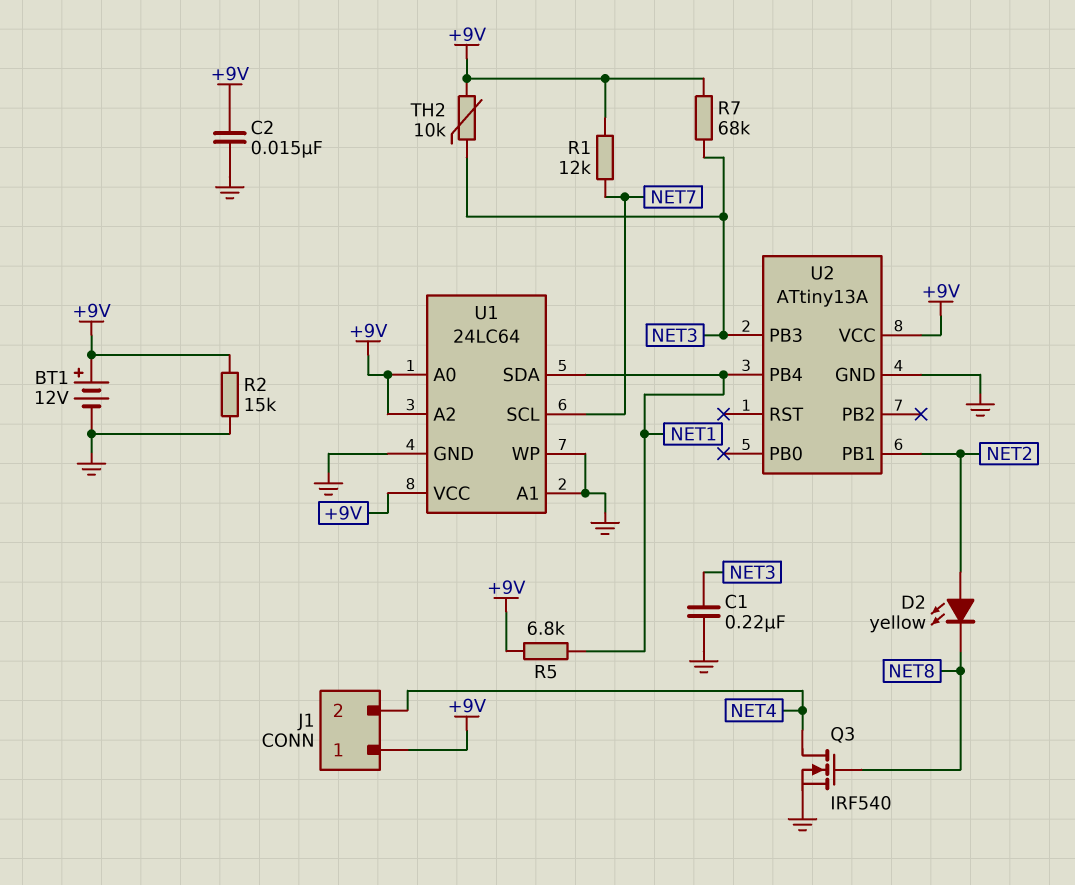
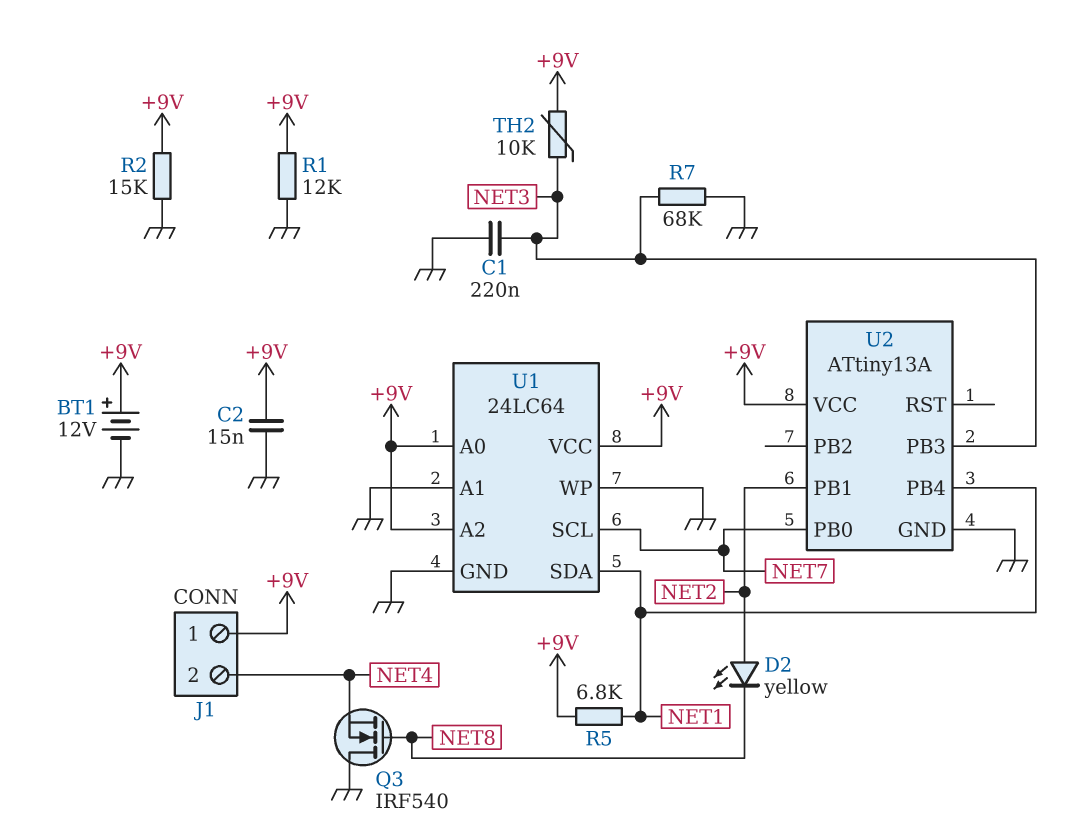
Q3: NMOS IRF540 (G NET8, D NET4, S GND) -> NMOS IRF540 (G NET8, D GND, S NET4)
R1: 12k (+9V, NET7) -> 12k (+9V, GND)
R7: 68k (+9V, NET3) -> 68k (GND, NET3)
U2 pin PB0: none -> NET7

